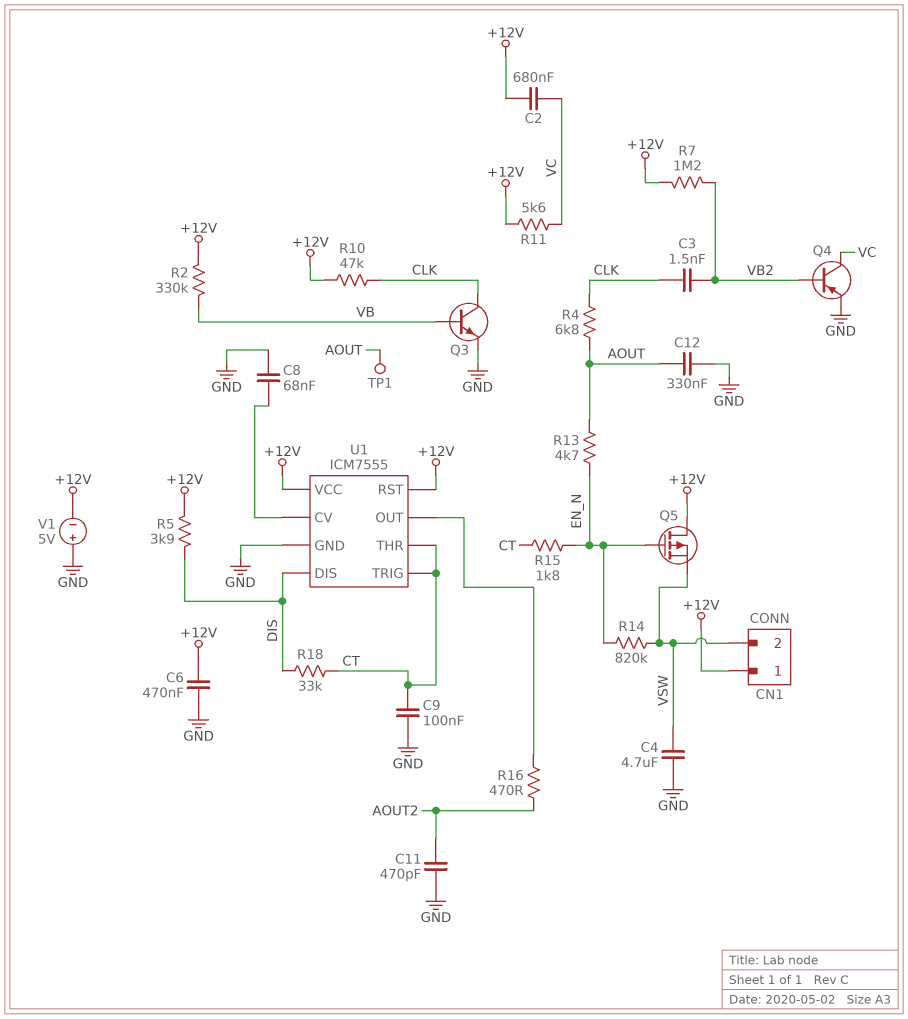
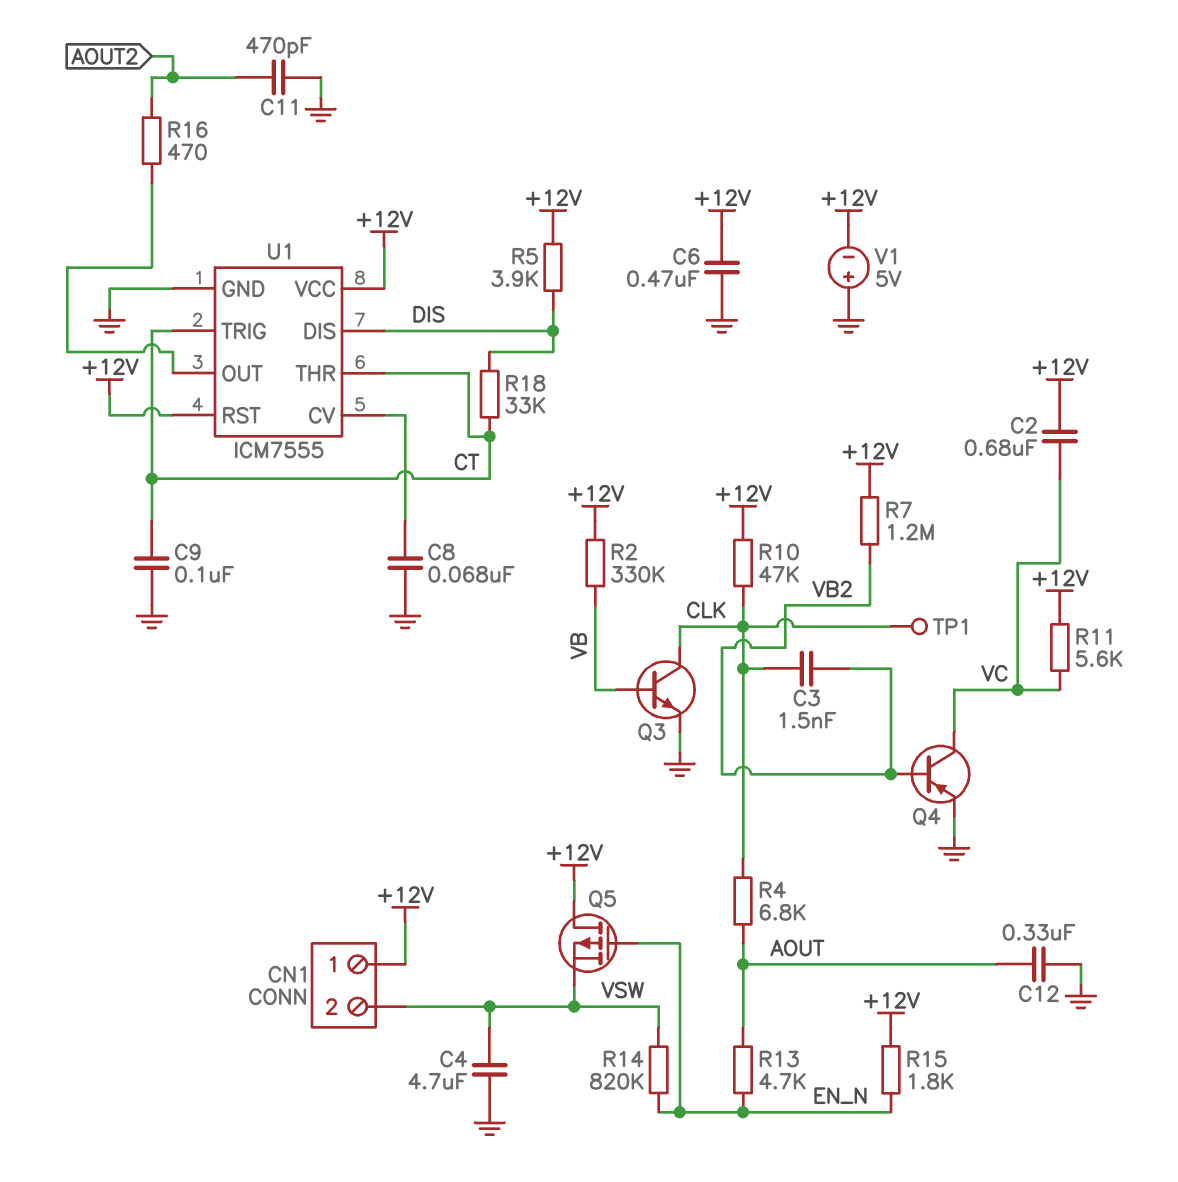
R15: 1.8k (CT, EN_N) -> 1.8k (+12V, EN_N)
TP1: test point (AOUT) -> test point (CLK)

